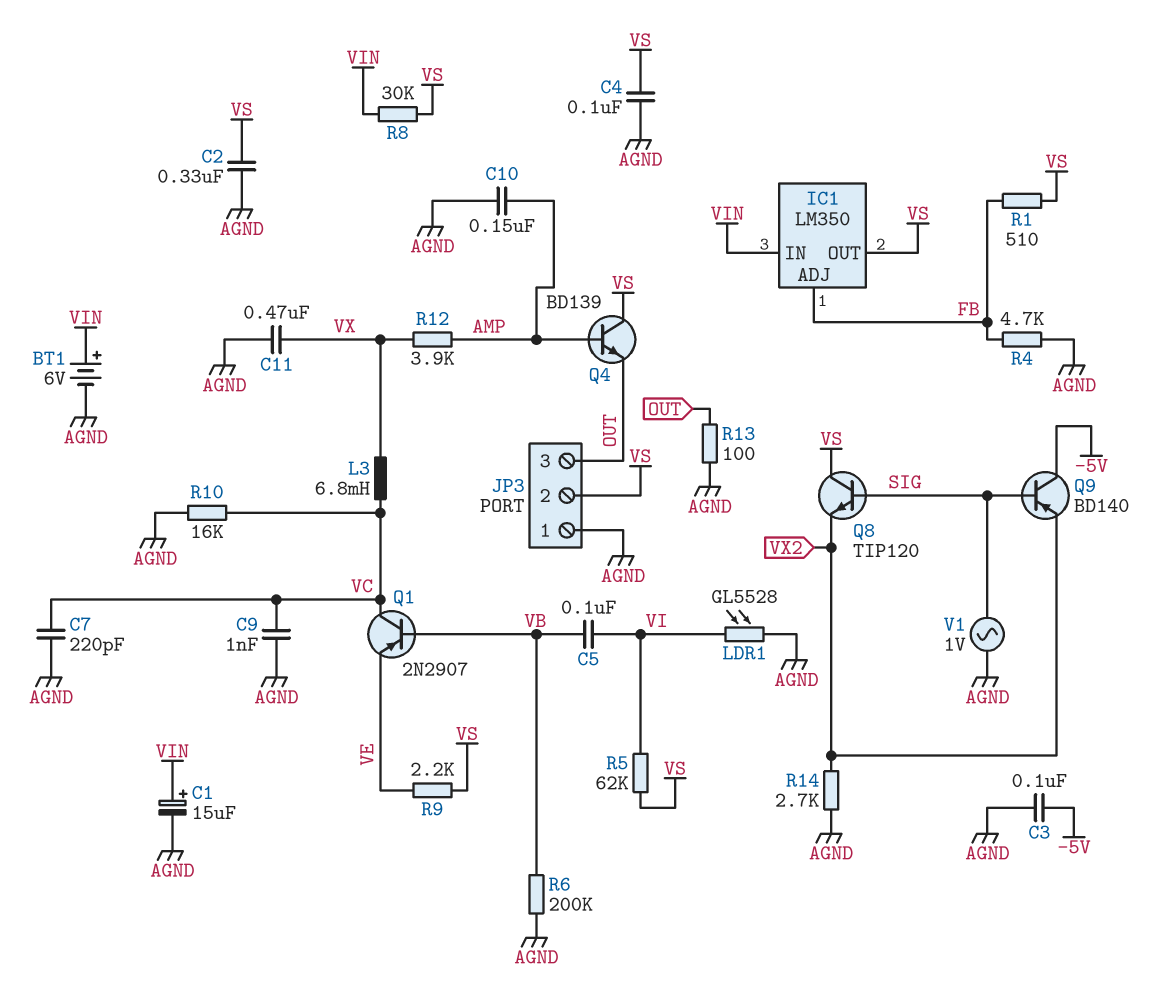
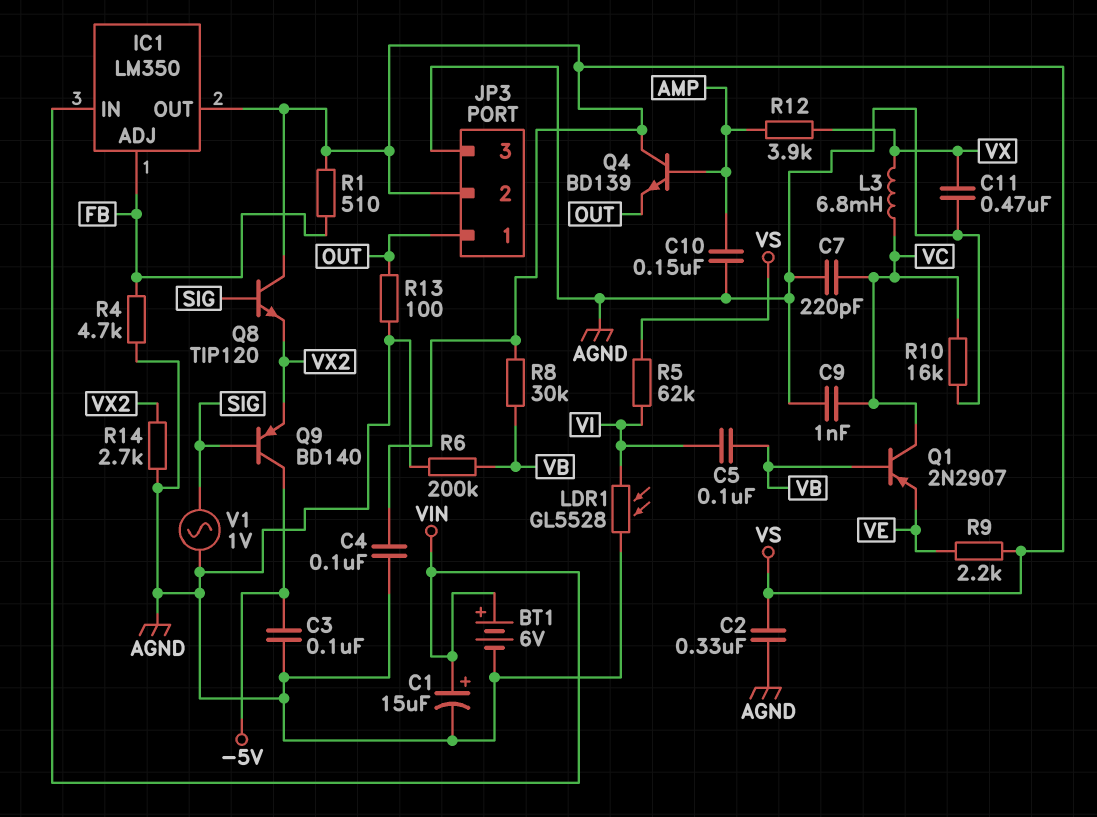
JP3 pin 1: AGND -> OUT
JP3 pin 3: OUT -> AGND
R8: 30k (VIN, VS) -> 30k (VB, VS)

